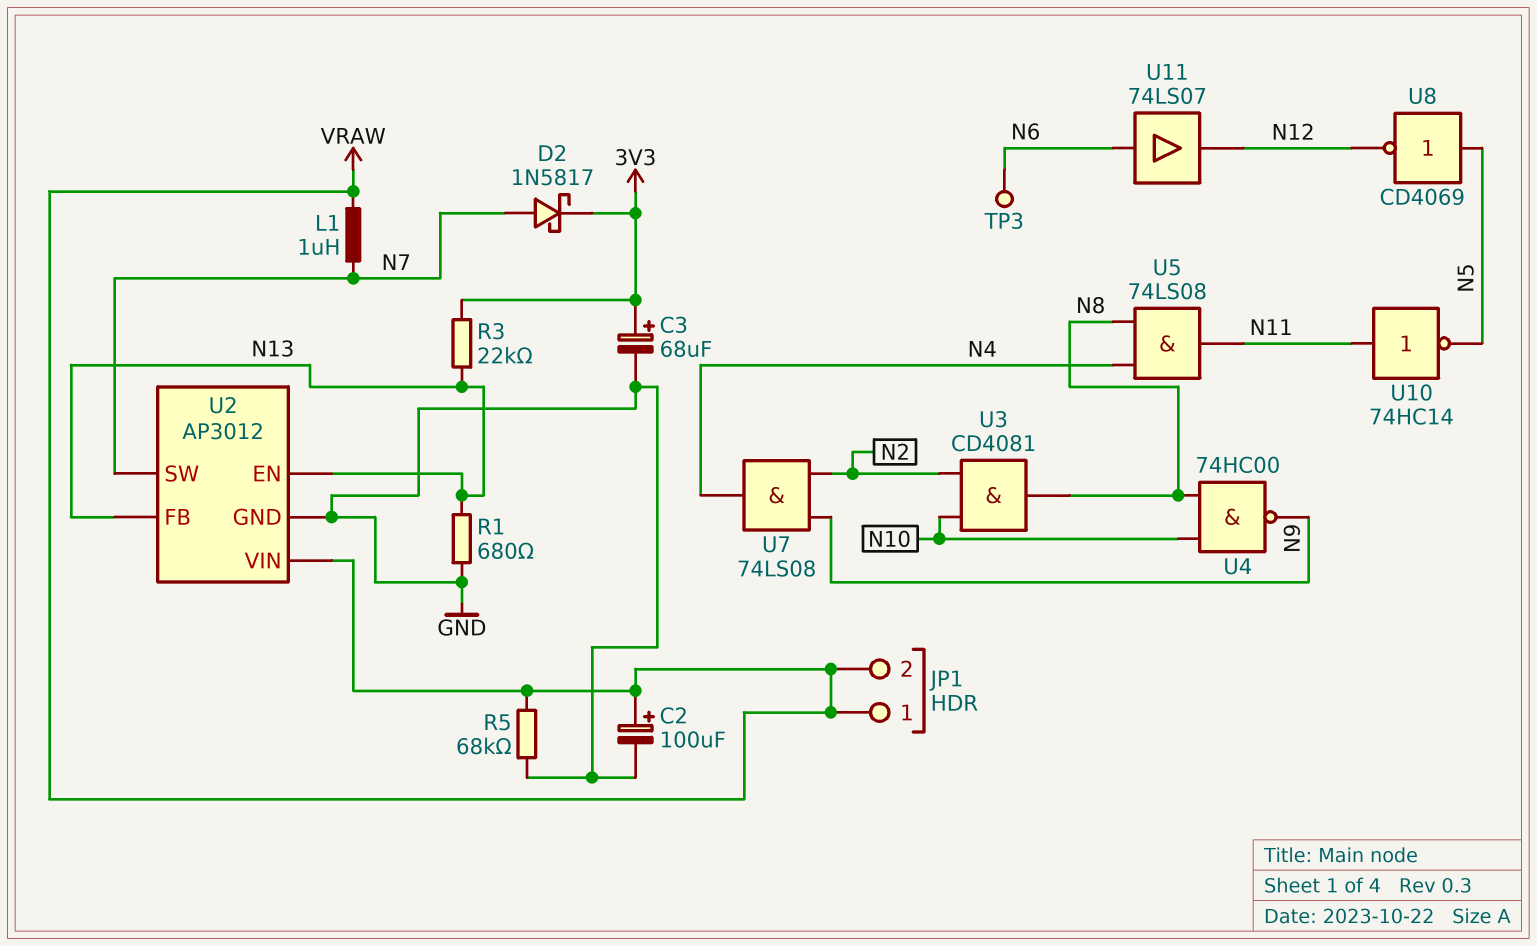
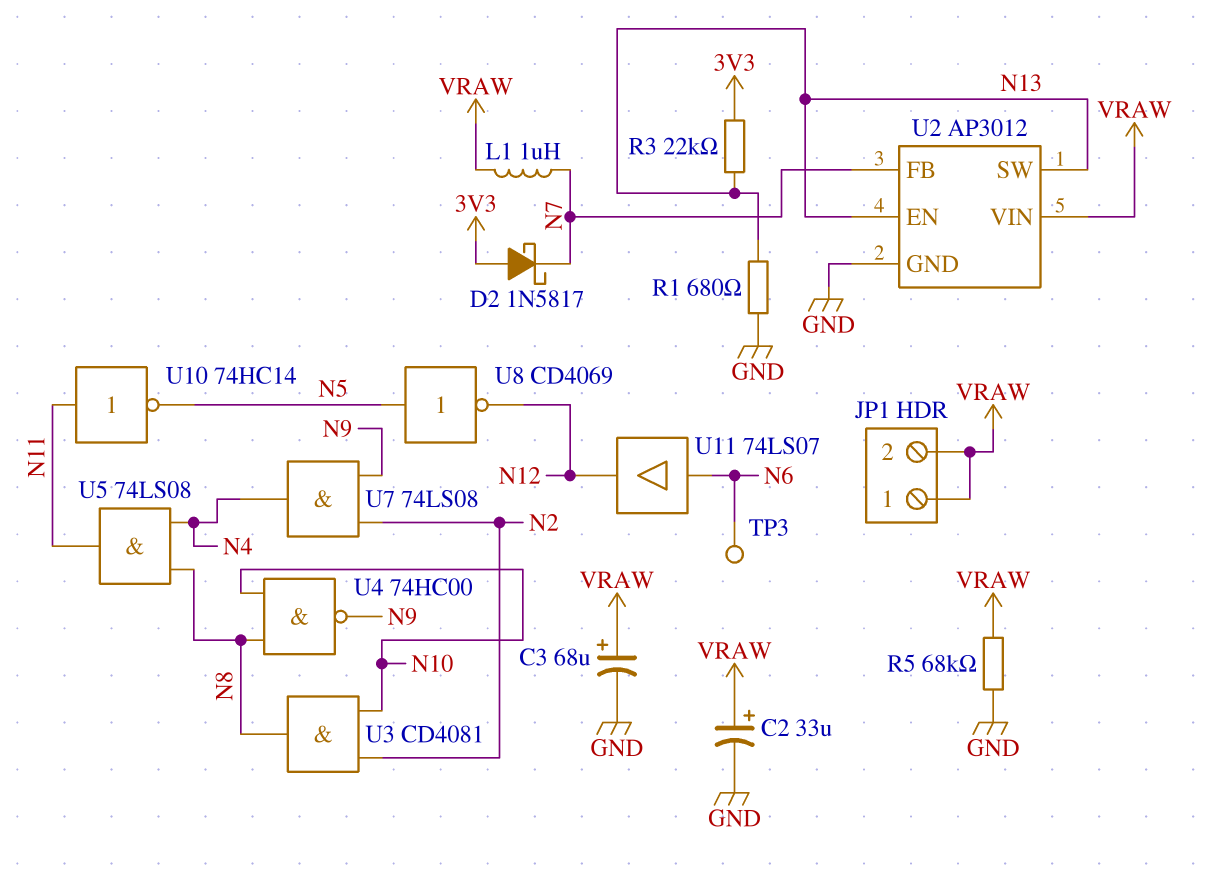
C2: 100uF (plus VRAW, minus GND) -> 33uF (plus VRAW, minus GND)
C3: 68uF (plus 3V3, minus GND) -> 68uF (plus VRAW, minus GND)
D2: schottky 1N5817 (A N7, K 3V3) -> schottky 1N5817 (A 3V3, K N7)
U2 pin FB: N13 -> N7
U2 pin SW: N7 -> N13

